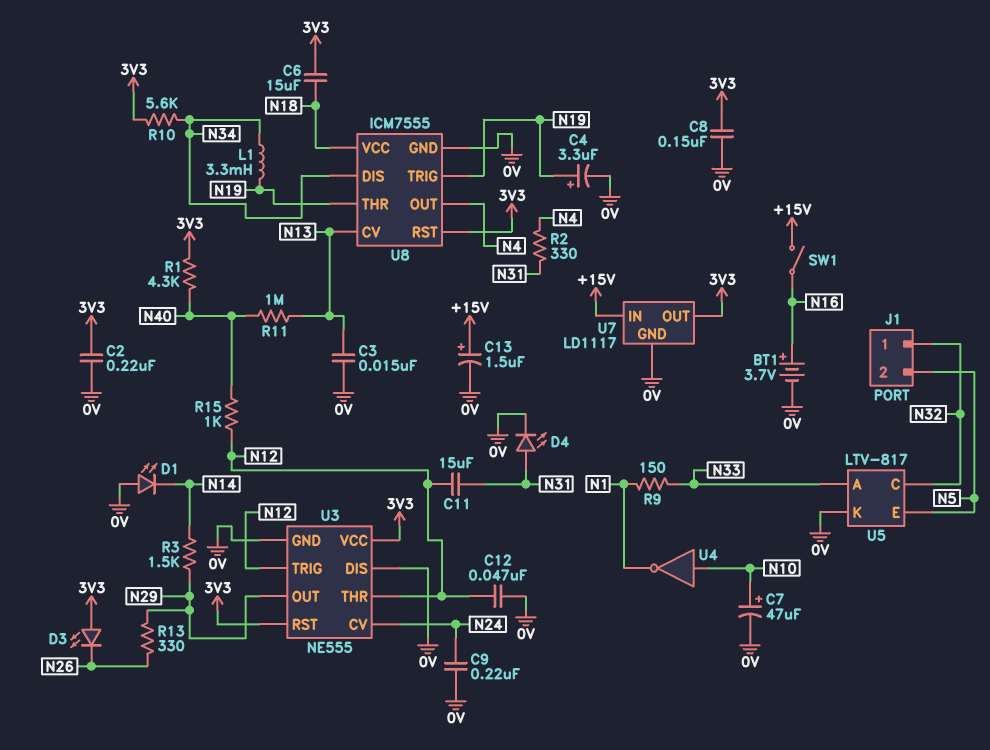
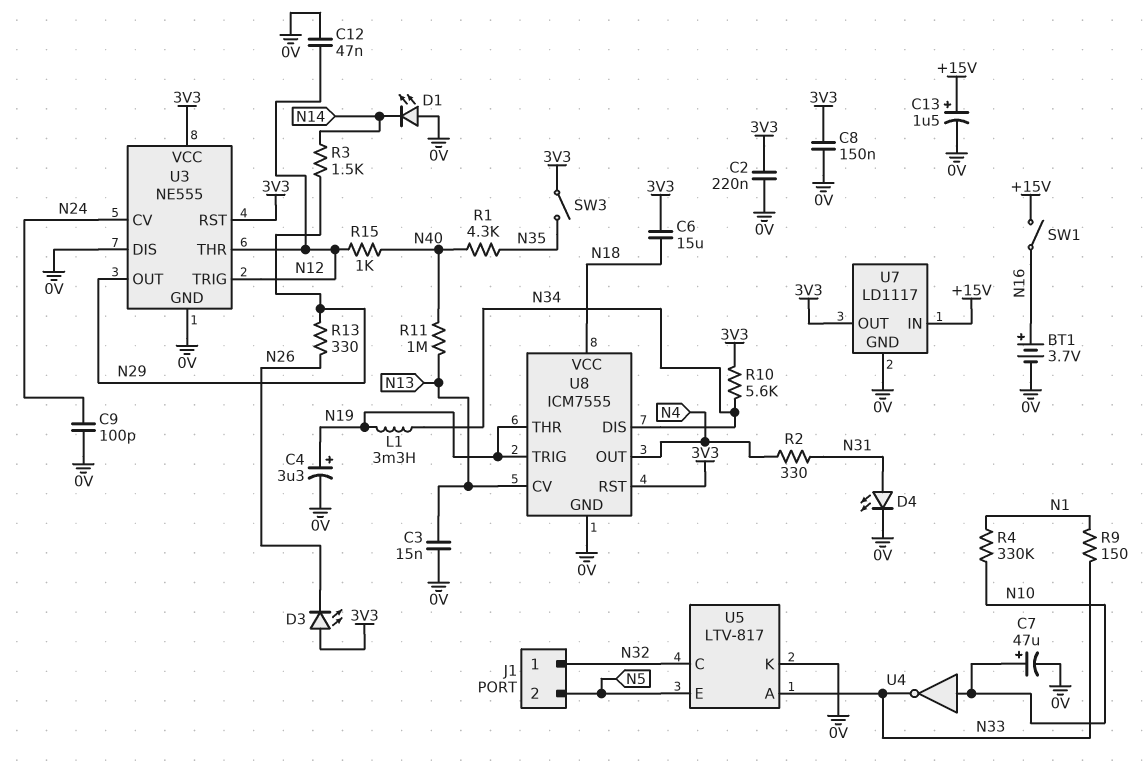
C9: 220nF (0V, N24) -> 100pF (0V, N24)
C11: 15uF (N12, N31) -> none
R1: 4.3k (3V3, N40) -> 4.3k (N35, N40)
R4: none -> 330k (N1, N10)
SW3: none -> switch (3V3, N35)
U4: NOT (in N10, out N1) -> NOT (in N10, out N33)

